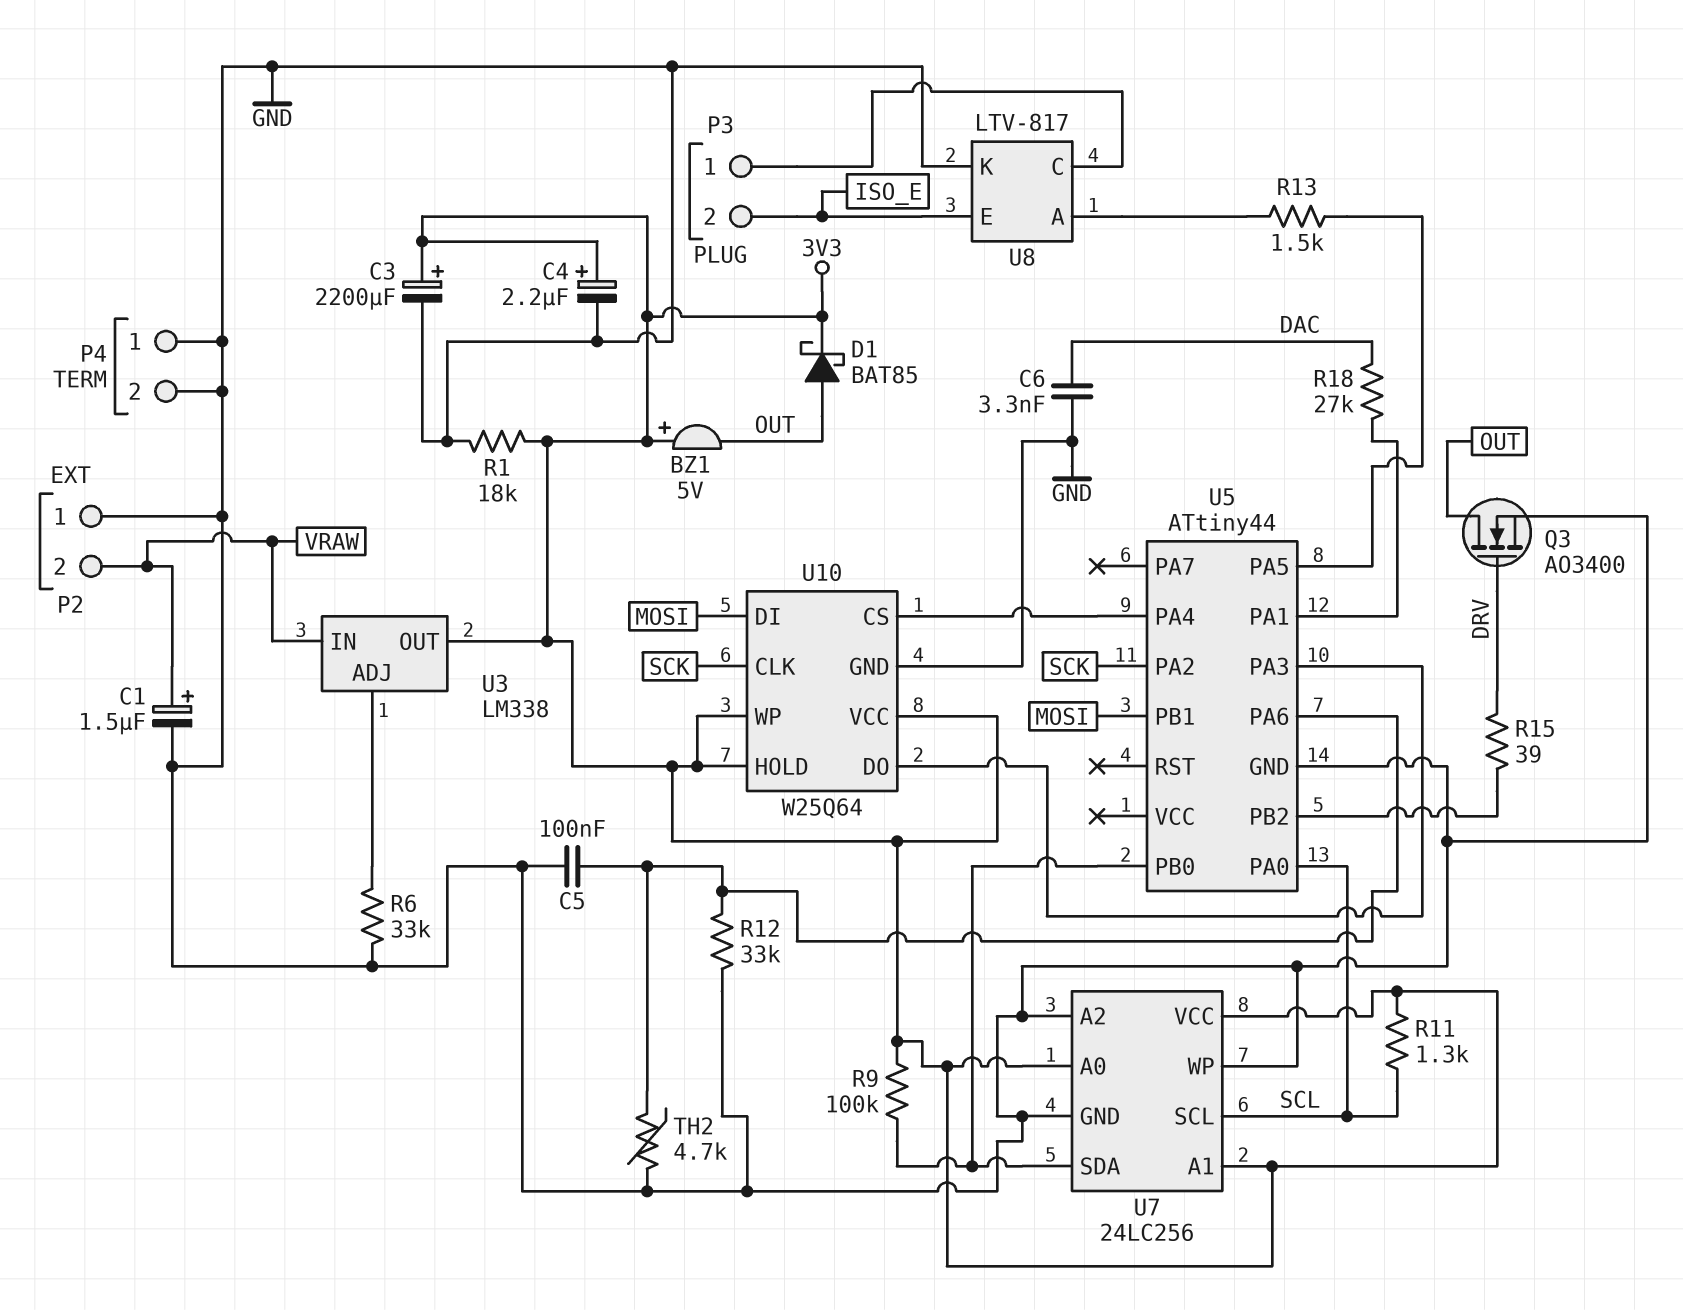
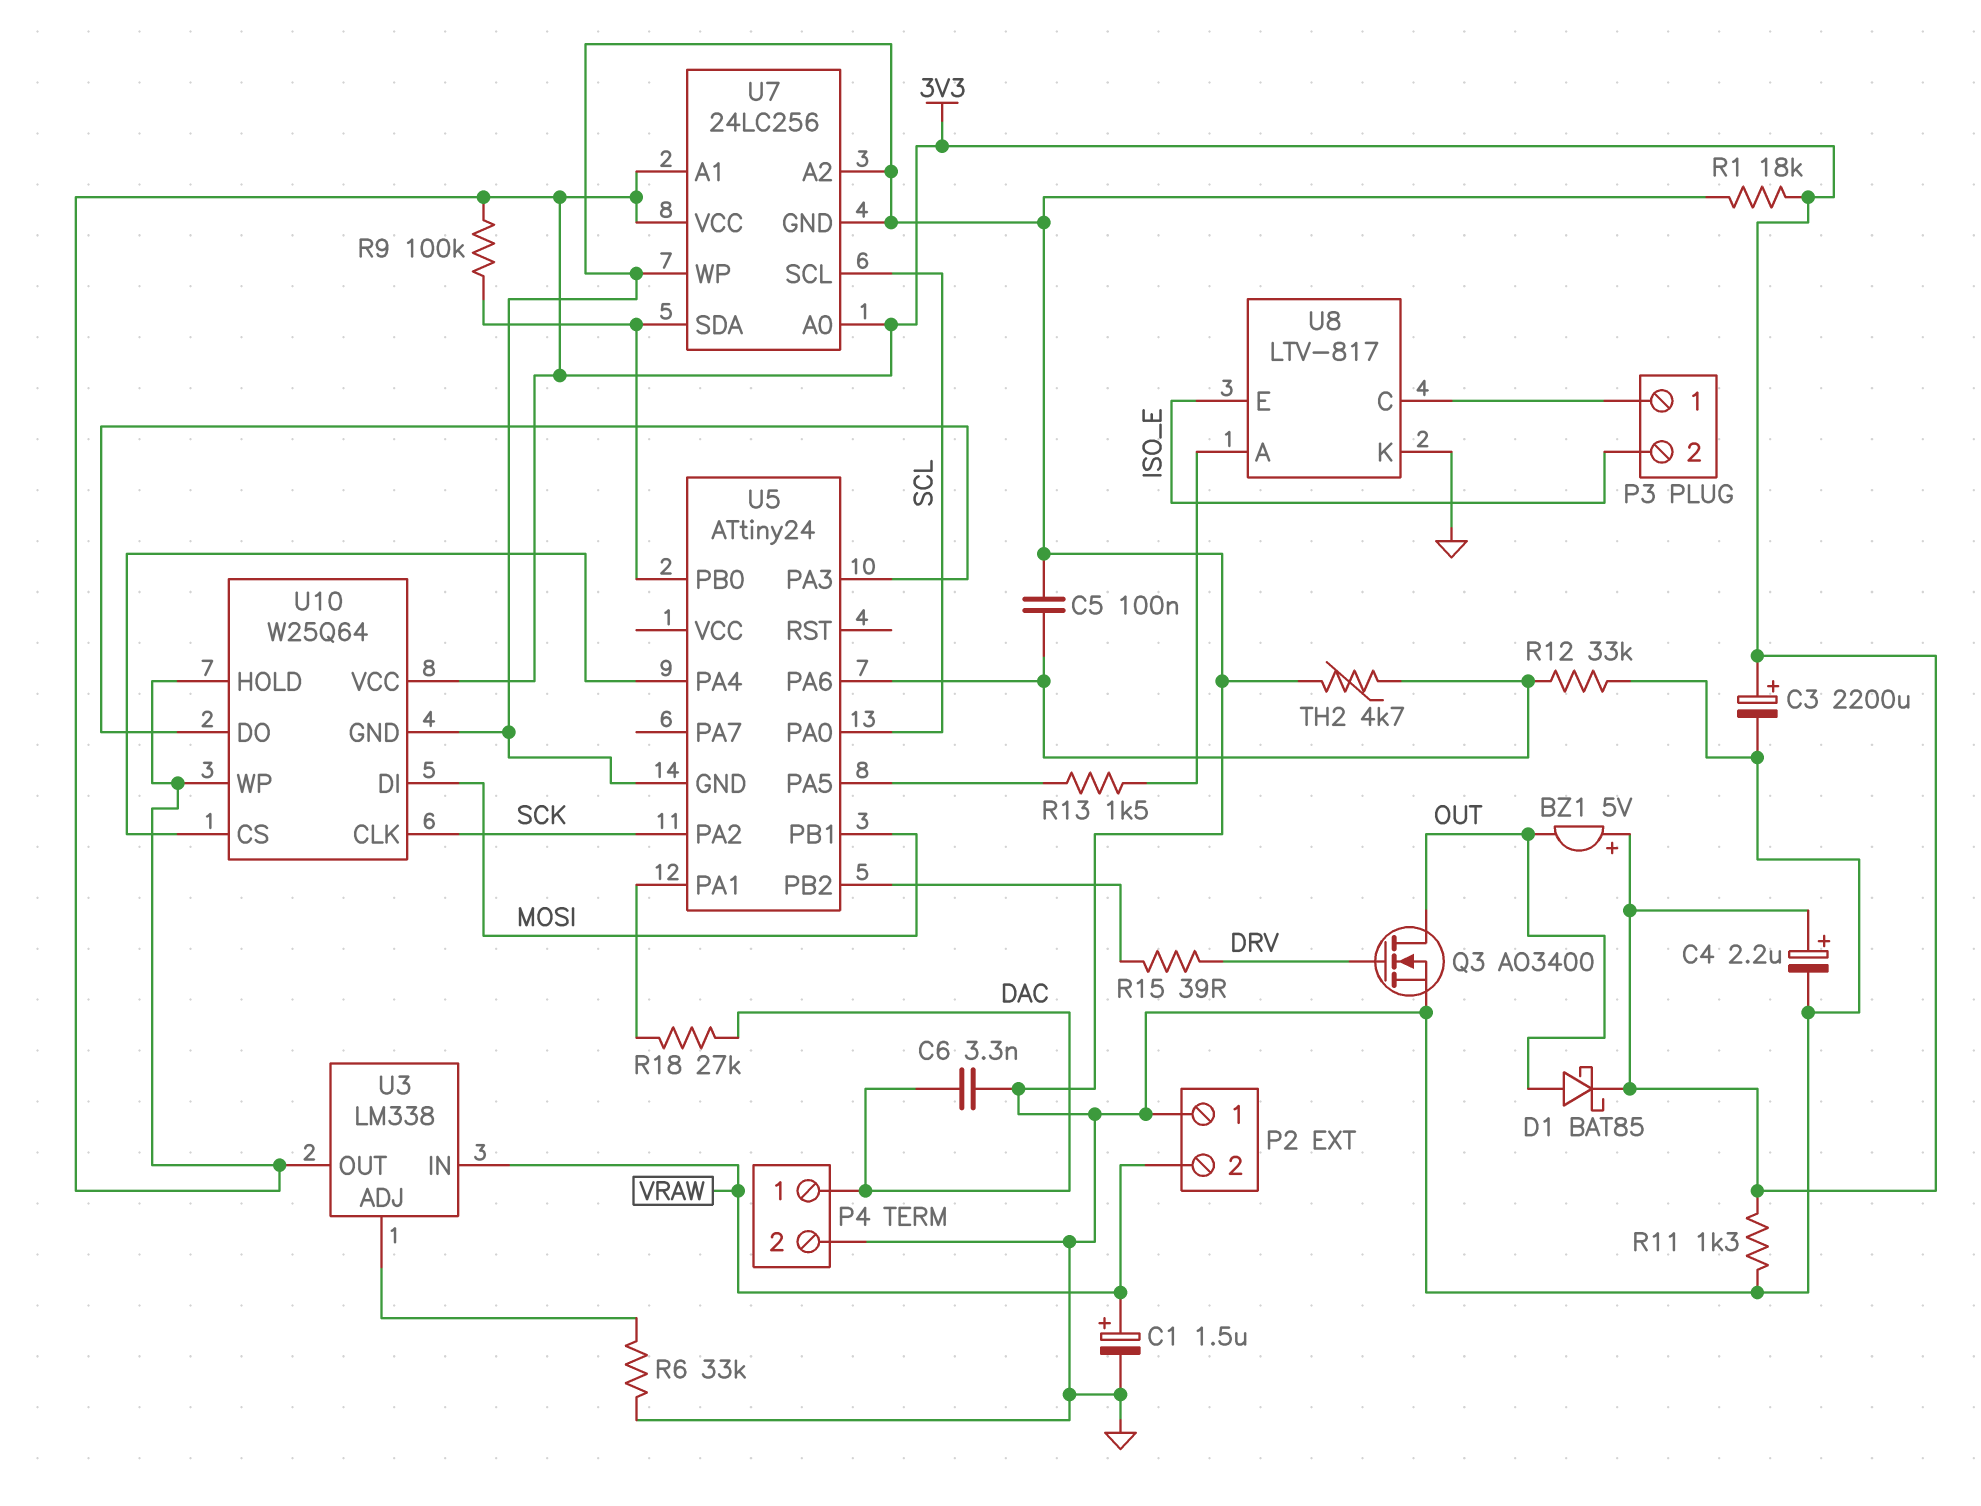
P4 pin 1: GND -> DAC
R11: 1.3k (3V3, SCL) -> 1.3k (3V3, GND)
U5: ATtiny44 -> ATtiny24

